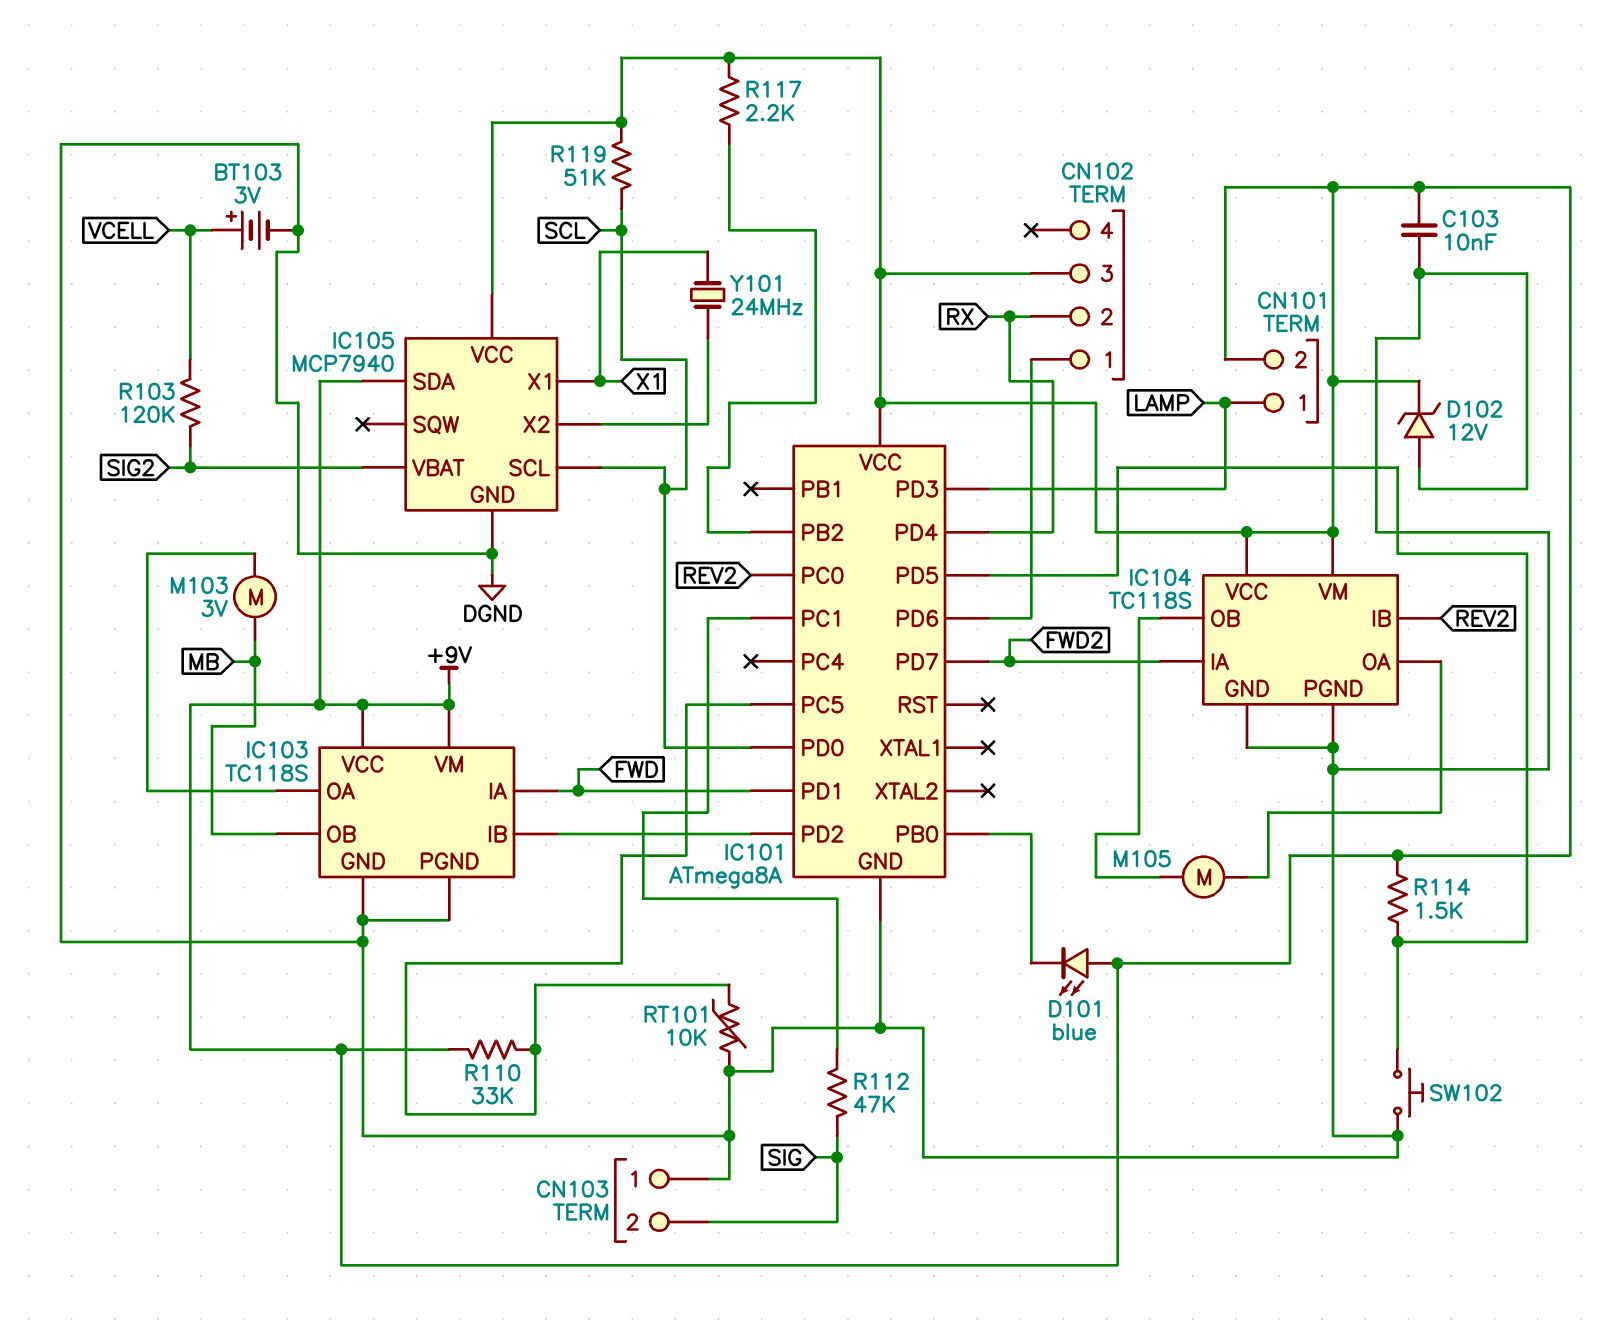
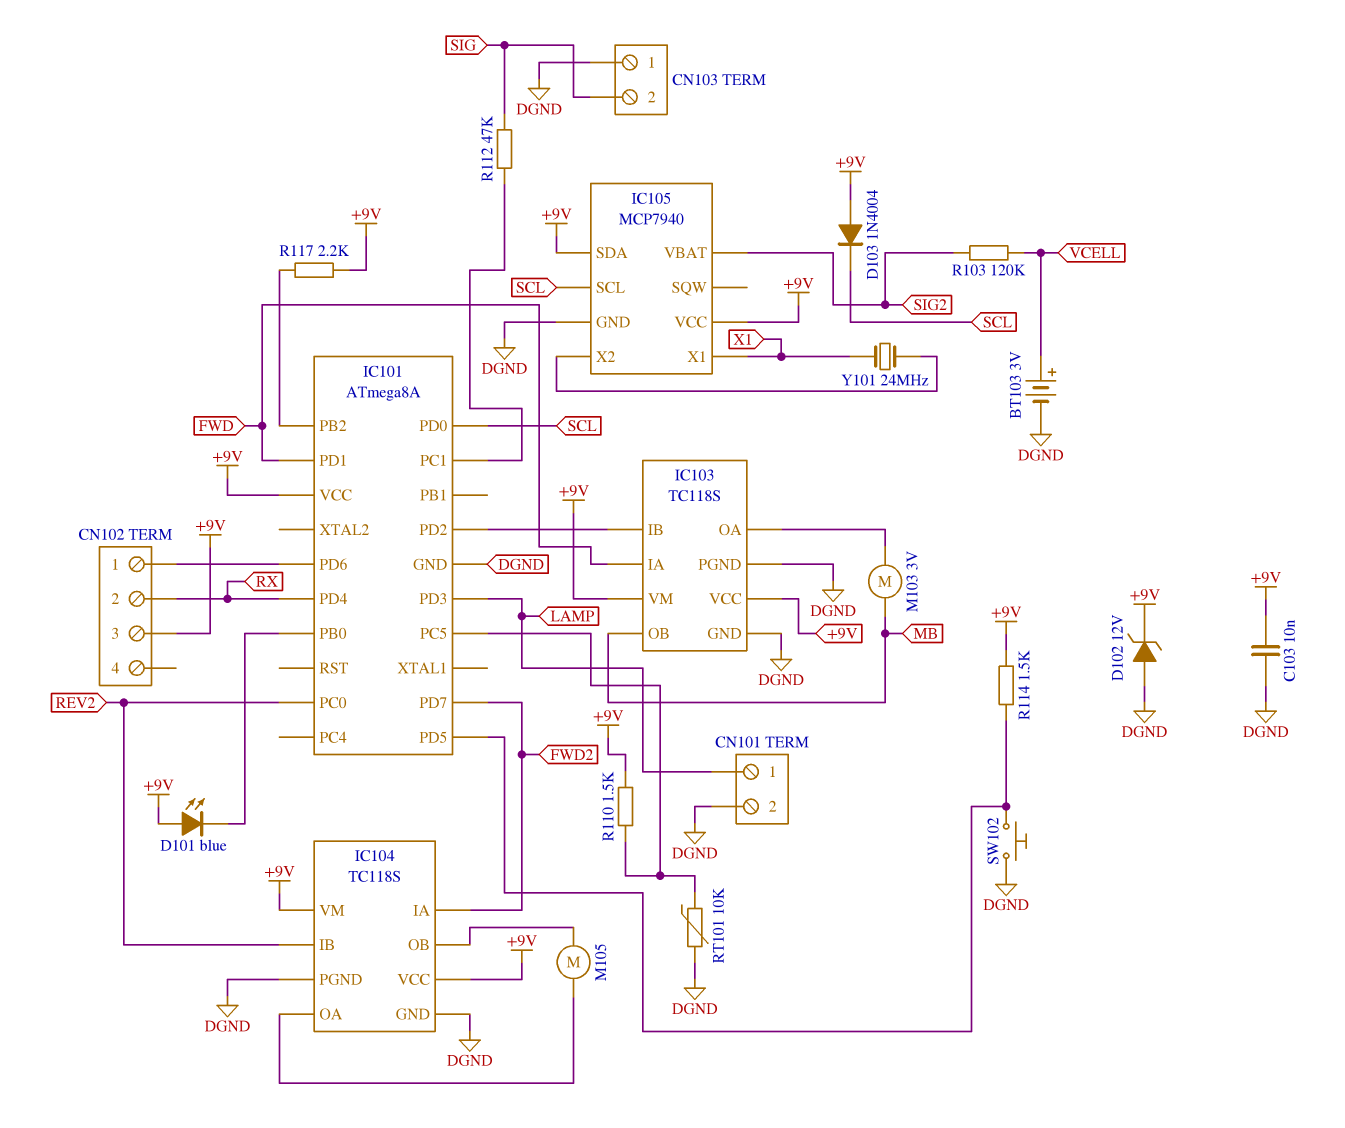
CN101 pin 2: +9V -> DGND
D103: none -> diode 1N4004 (A +9V, K SCL)
R110: 33k (+9V, IC101/PC5) -> 1.5k (+9V, IC101/PC5)
R119: 51k (+9V, SCL) -> none

